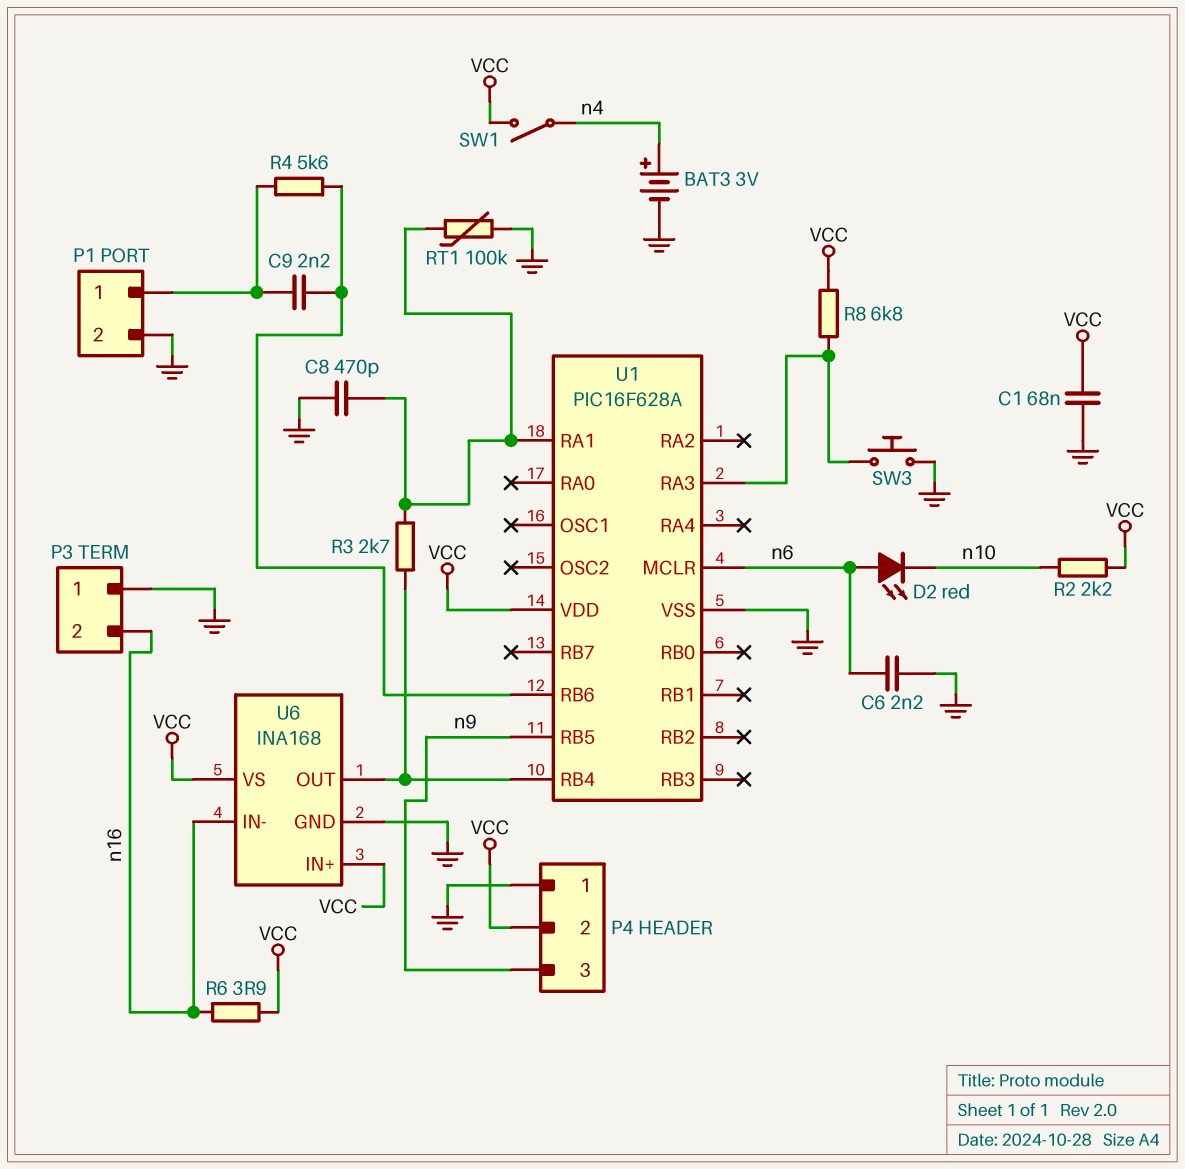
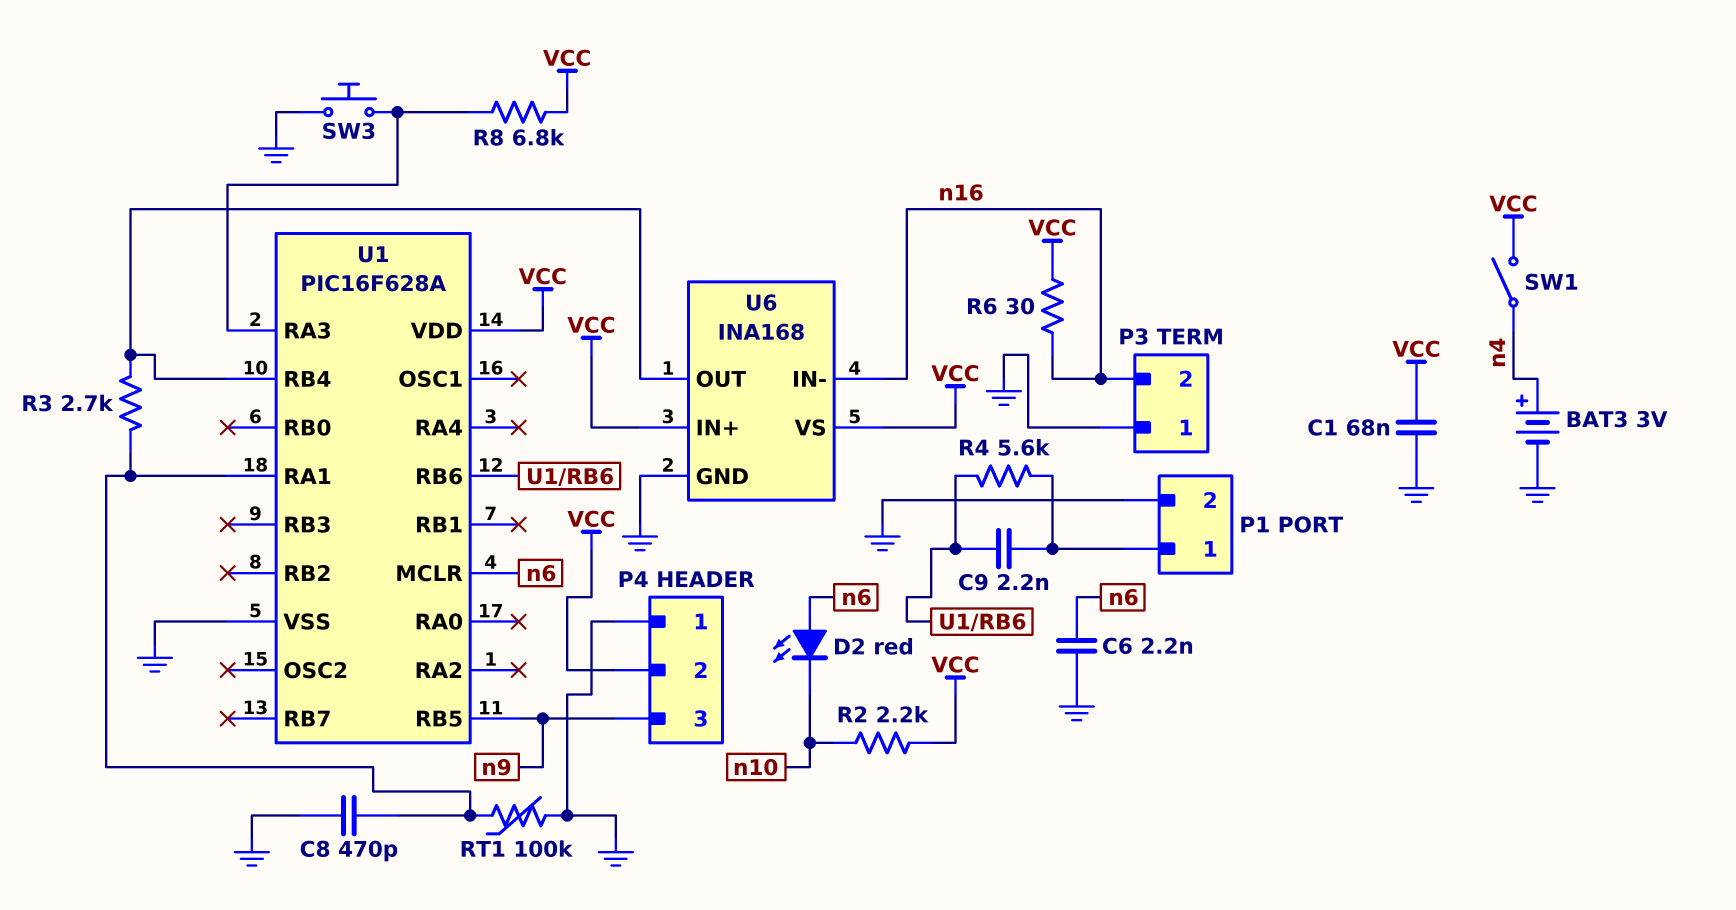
R6: 3.9 (VCC, n16) -> 30 (VCC, n16)

